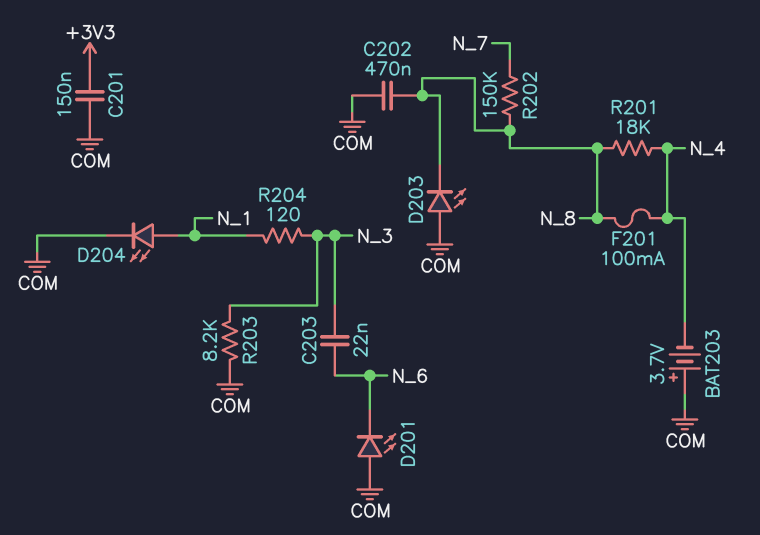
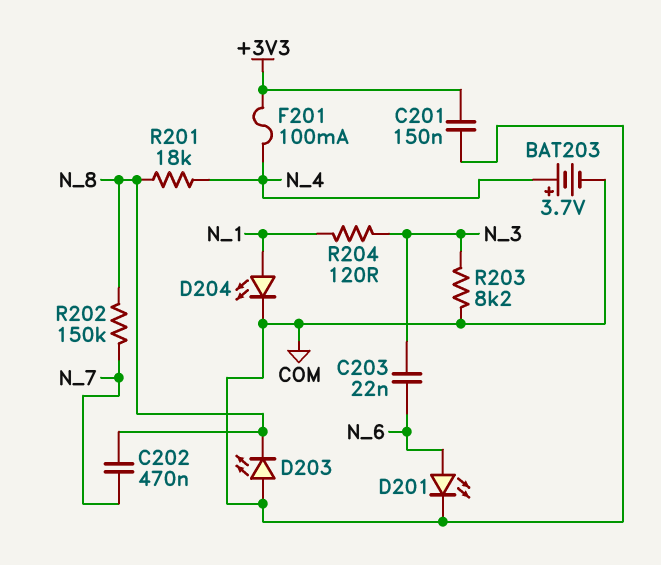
BAT203: 3.7V (plus COM, minus N_4) -> 3.7V (plus N_4, minus COM)
C202: 470nF (COM, N_8) -> 470nF (N_7, N_8)
D201: LED (A COM, K N_6) -> LED (A N_6, K COM)
F201: 100mA (N_4, N_8) -> 100mA (+3V3, N_4)

